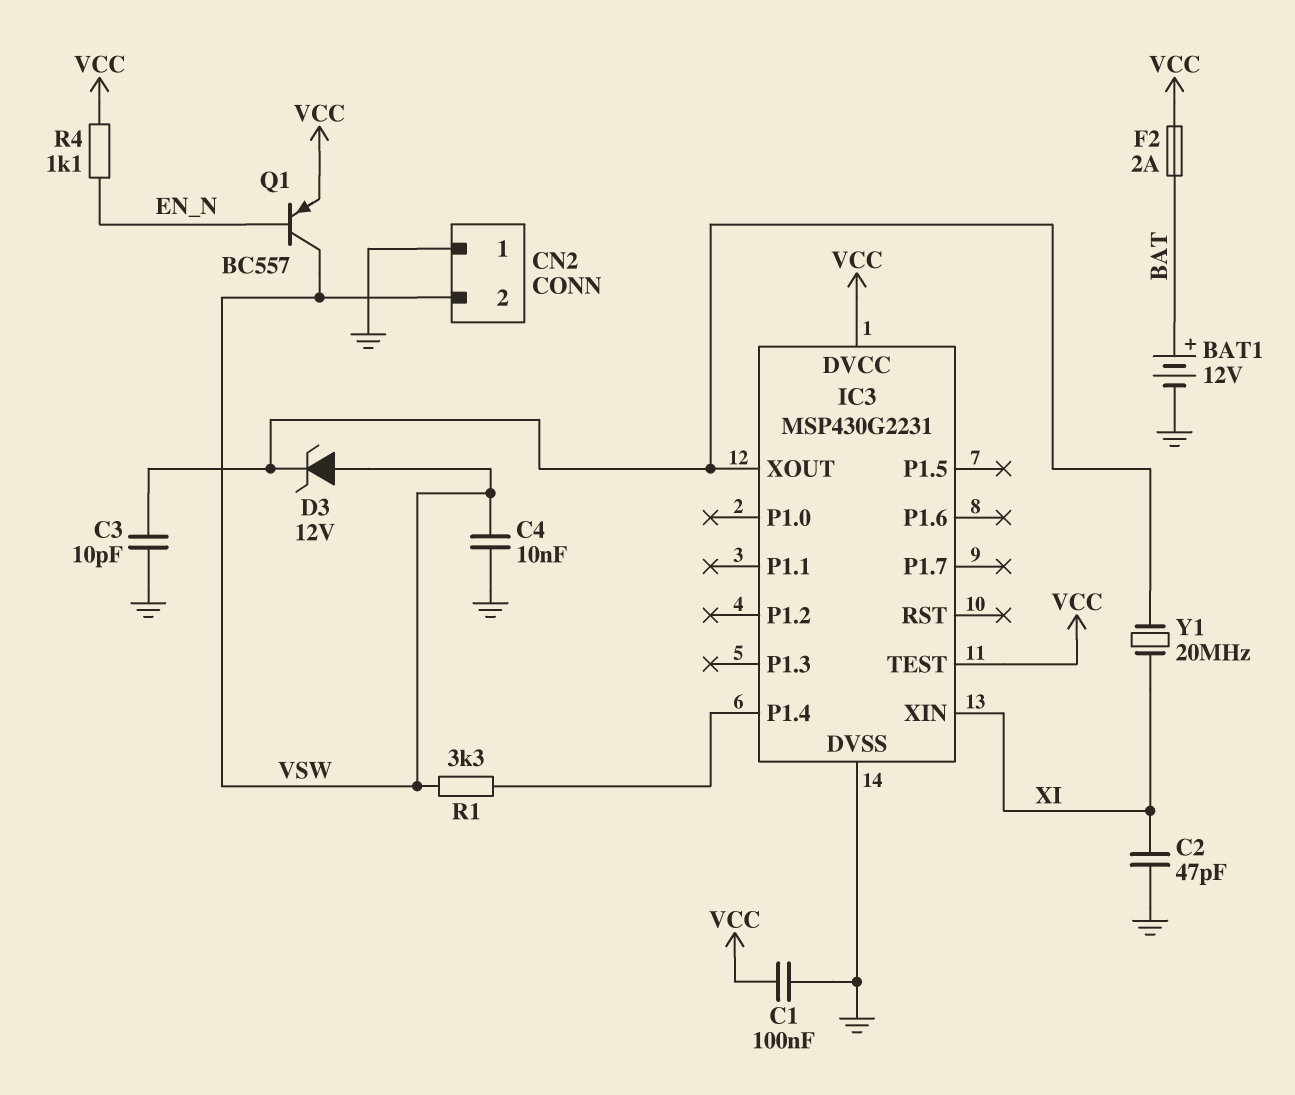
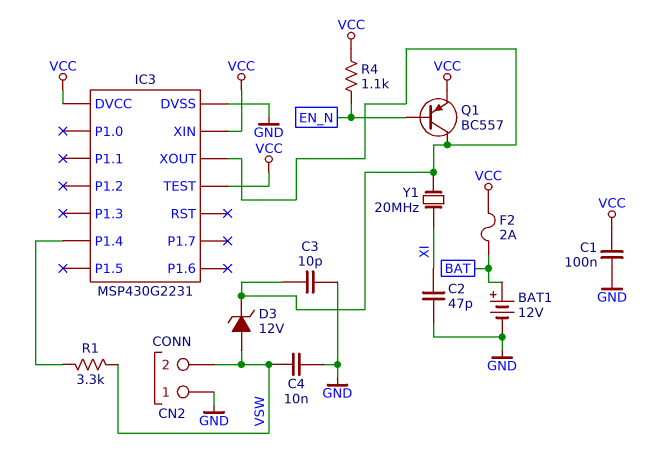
IC3 pin XIN: XI -> VCC
Q1: PNP BC557 (B EN_N, C VSW, E VCC) -> PNP BC557 (B EN_N, C IC3/XOUT, E VCC)

